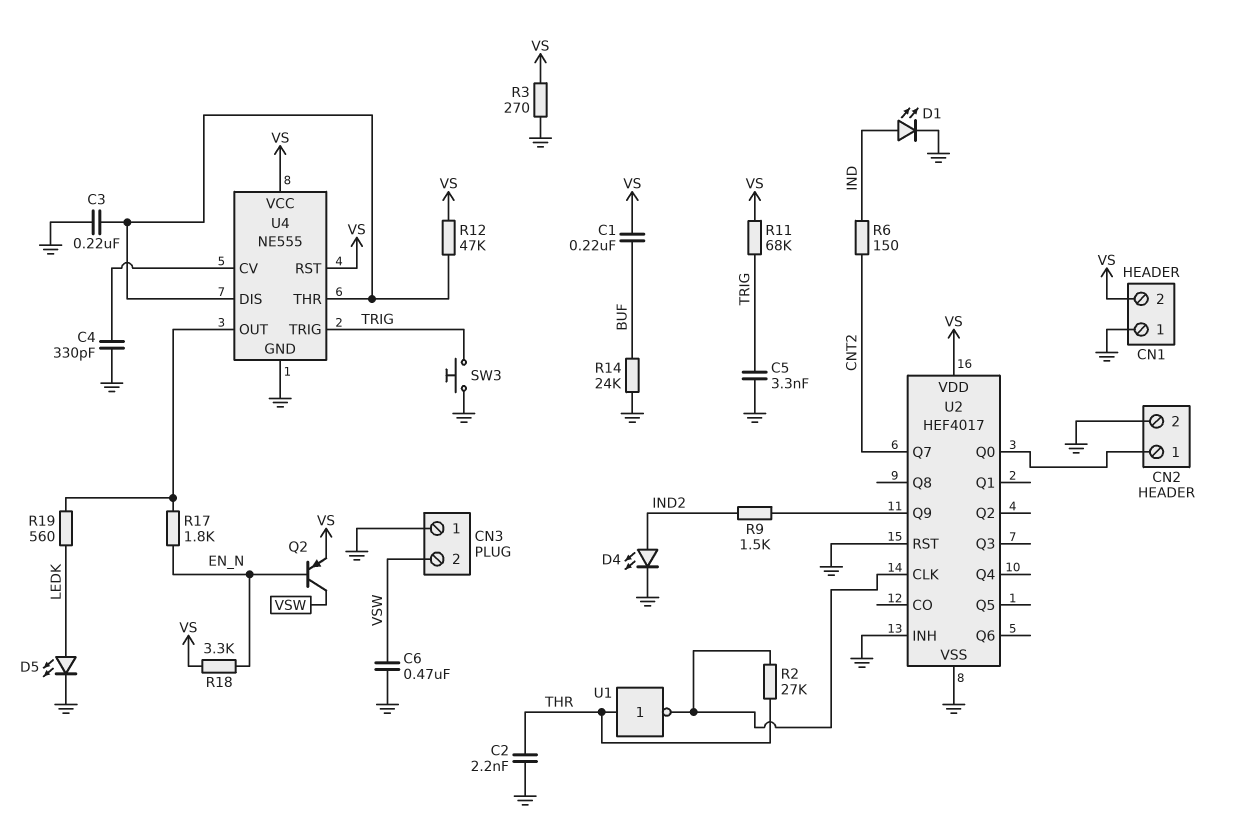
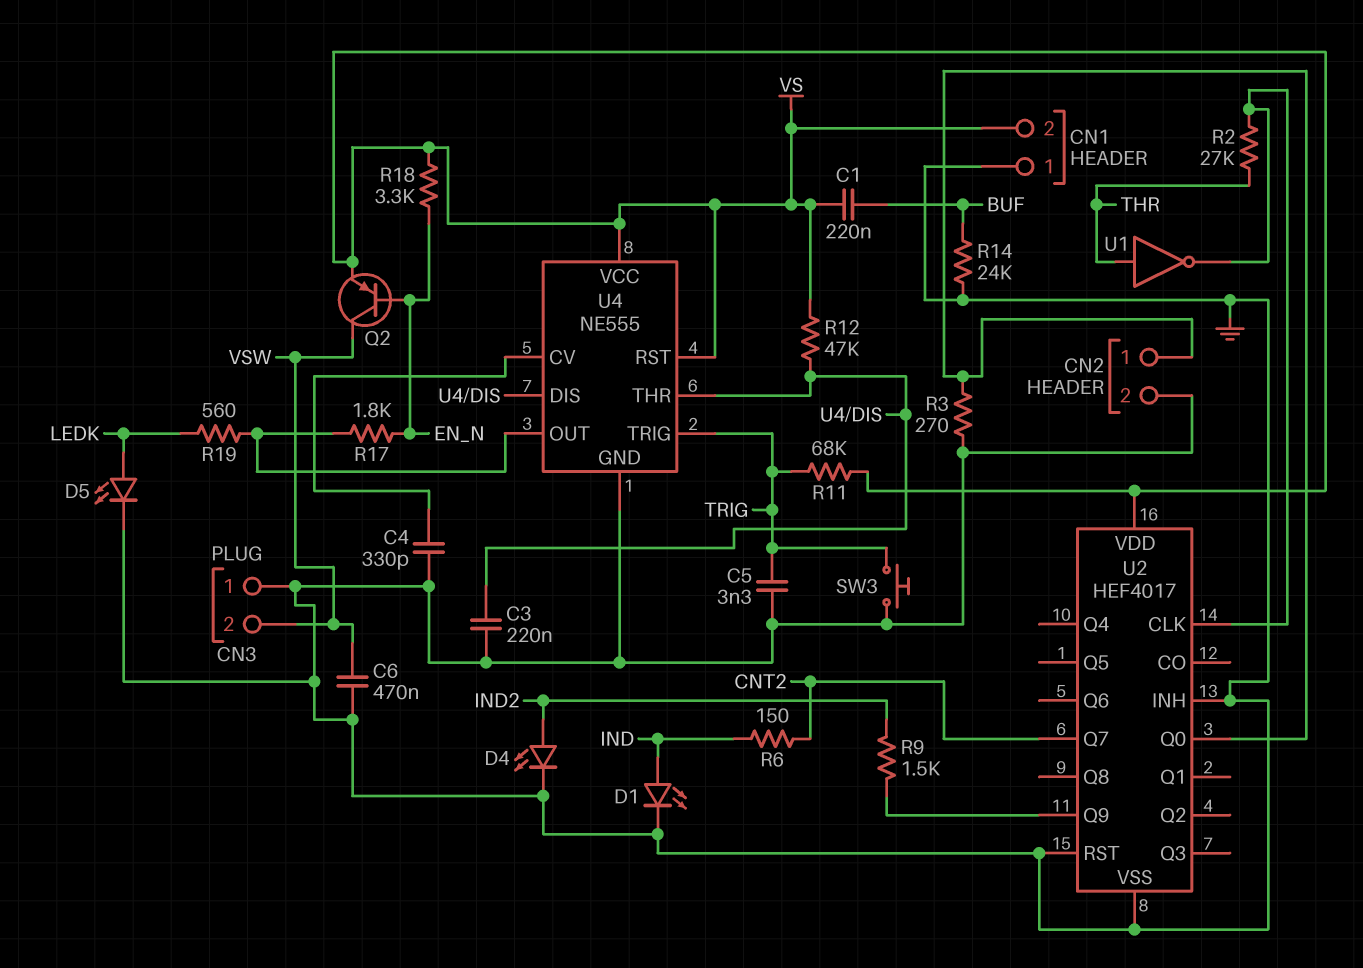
C2: 2.2nF (GND, THR) -> none
R3: 270 (GND, VS) -> 270 (CN2/1, GND)

